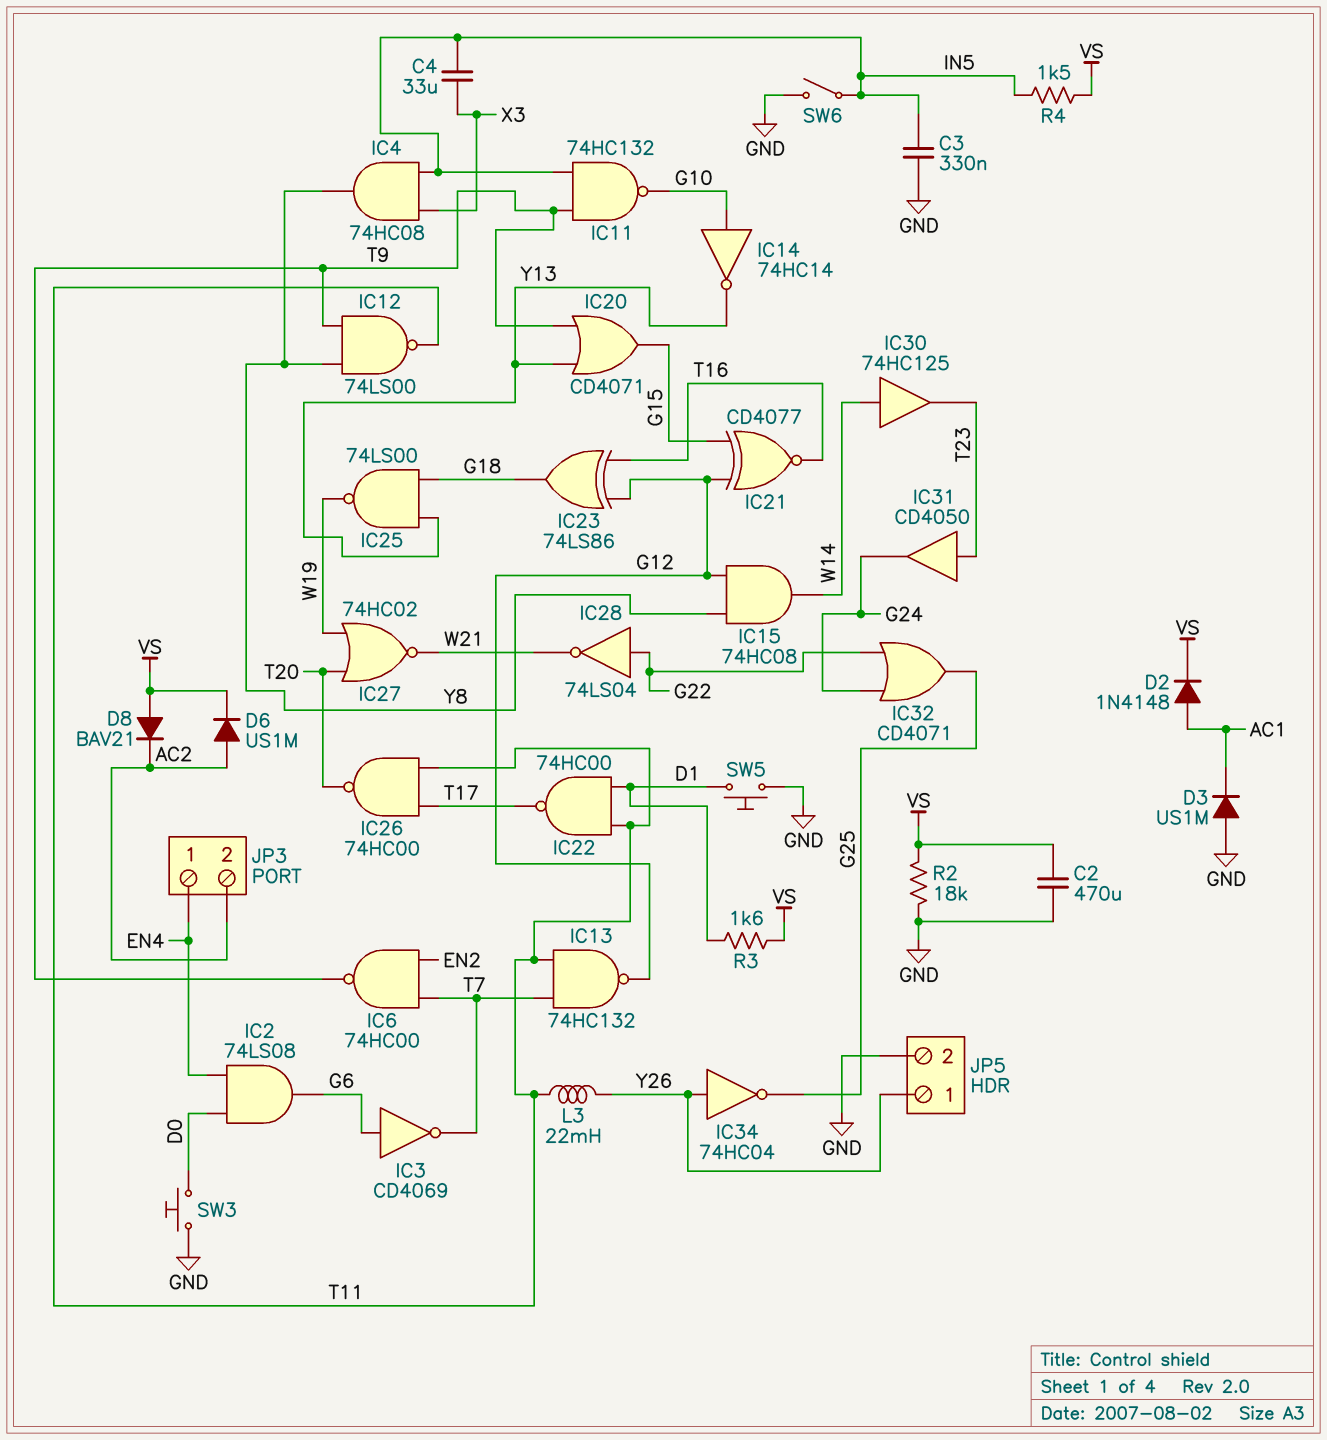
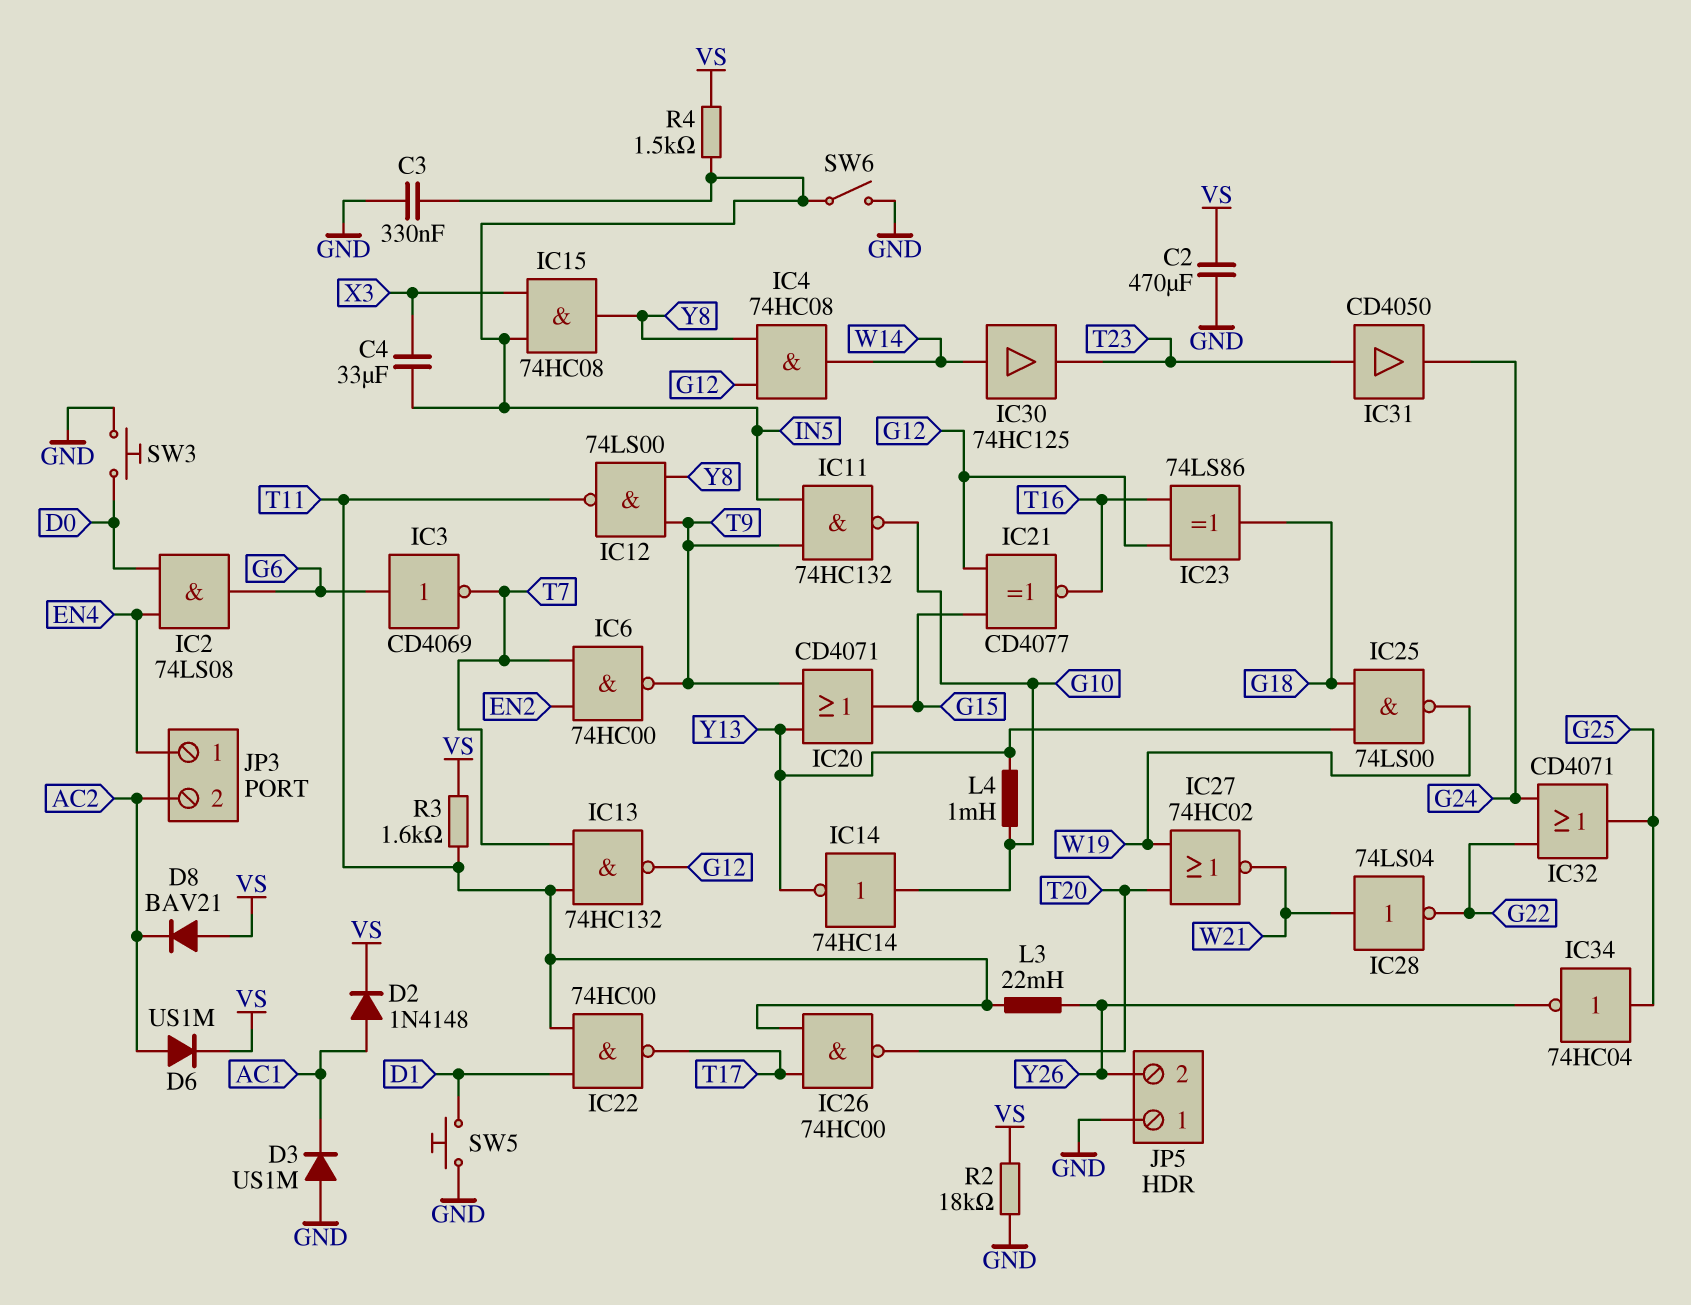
IC4: AND 74HC08 (in IN5, in X3, out Y8) -> AND 74HC08 (in G12, in Y8, out W14)
IC15: AND 74HC08 (in G12, in Y8, out W14) -> AND 74HC08 (in IN5, in X3, out Y8)
IC28: NOT 74LS04 (in G22, out W21) -> NOT 74LS04 (in W21, out G22)
IC34: NOT 74HC04 (in Y26, out G25) -> NOT 74HC04 (in G25, out Y26)
JP5 pin 1: Y26 -> GND
JP5 pin 2: GND -> Y26
L4: none -> 1mH (G10, Y13)
R3: 1.6k (D1, VS) -> 1.6k (T11, VS)

